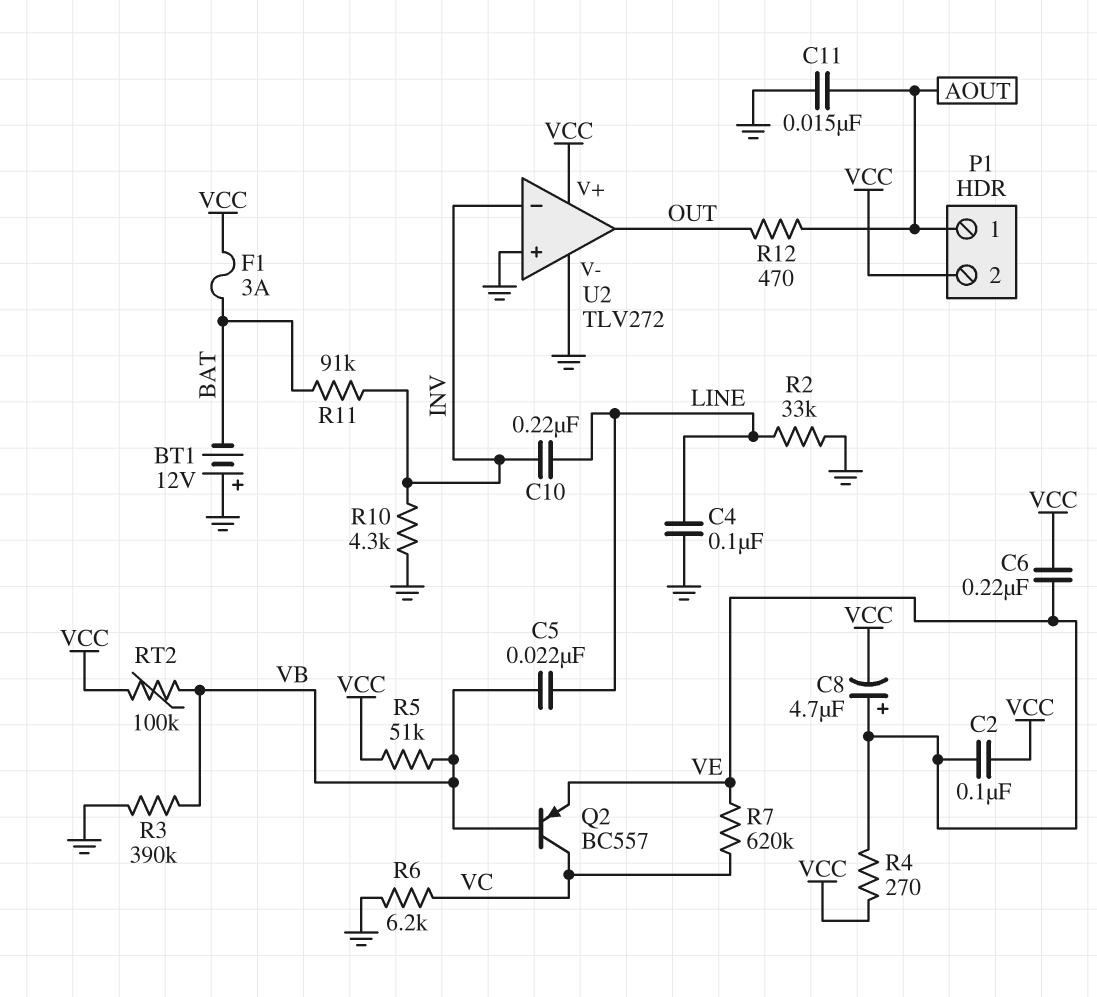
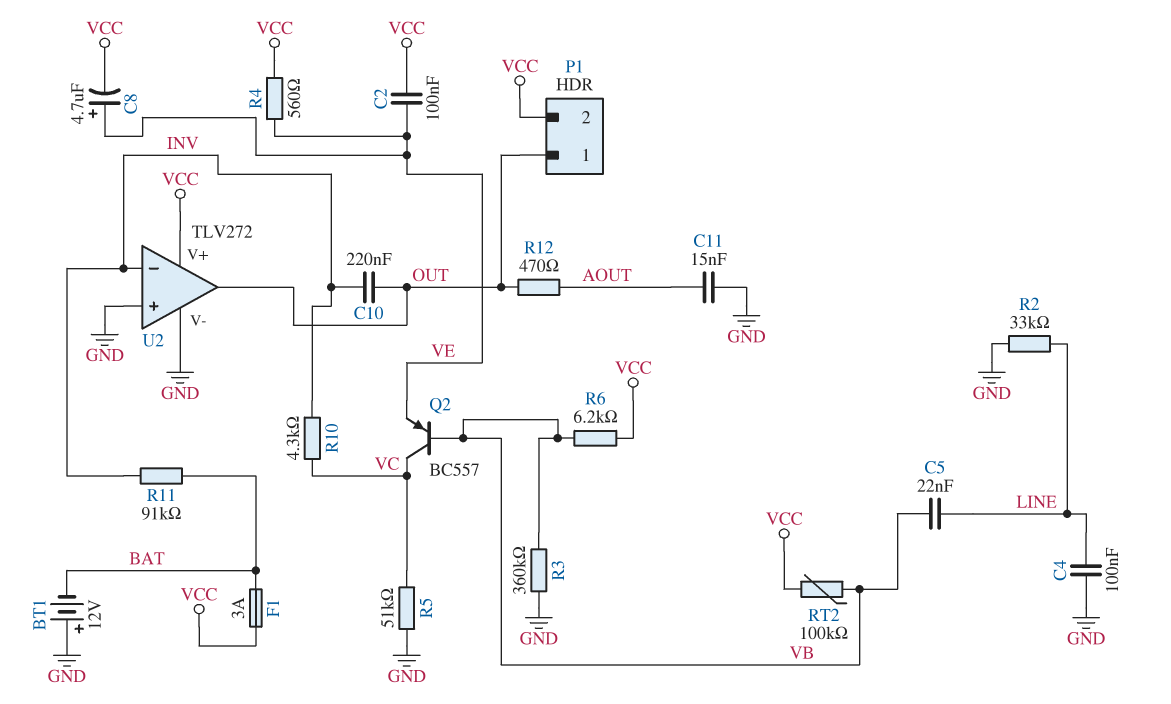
C6: 220nF (VCC, VE) -> none
C10: 220nF (INV, LINE) -> 220nF (INV, OUT)
P1 pin 1: AOUT -> OUT
R3: 390k (GND, VB) -> 360k (GND, VB)
R4: 270 (VCC, VE) -> 560 (VCC, VE)
R5: 51k (VB, VCC) -> 51k (GND, VC)
R6: 6.2k (GND, VC) -> 6.2k (VB, VCC)
R7: 620k (VC, VE) -> none
R10: 4.3k (GND, INV) -> 4.3k (INV, VC)

